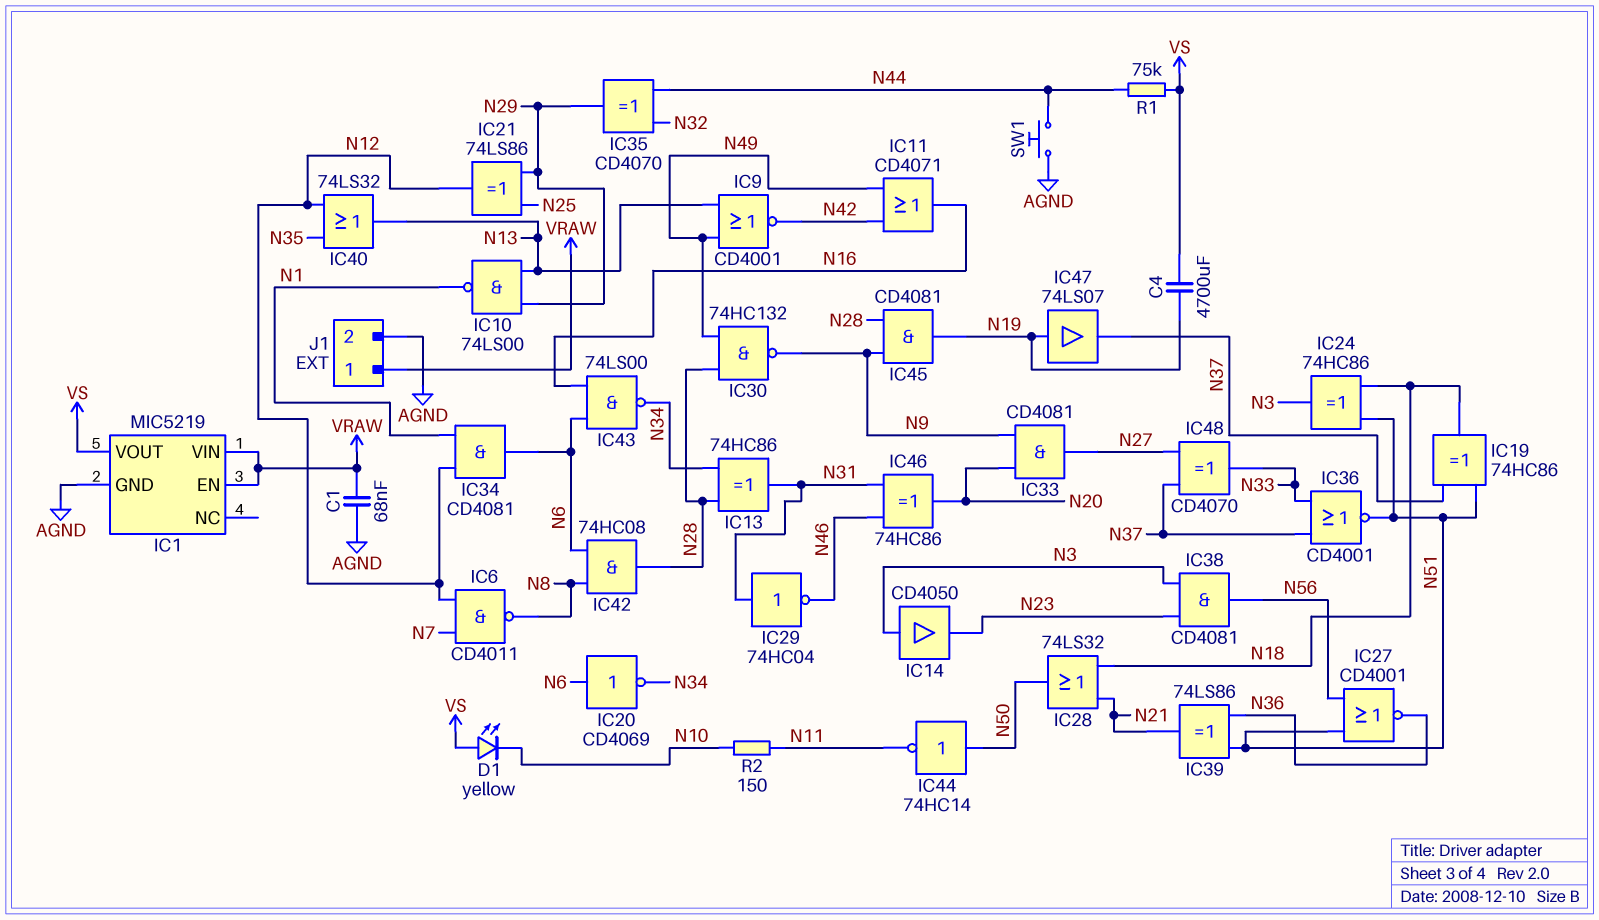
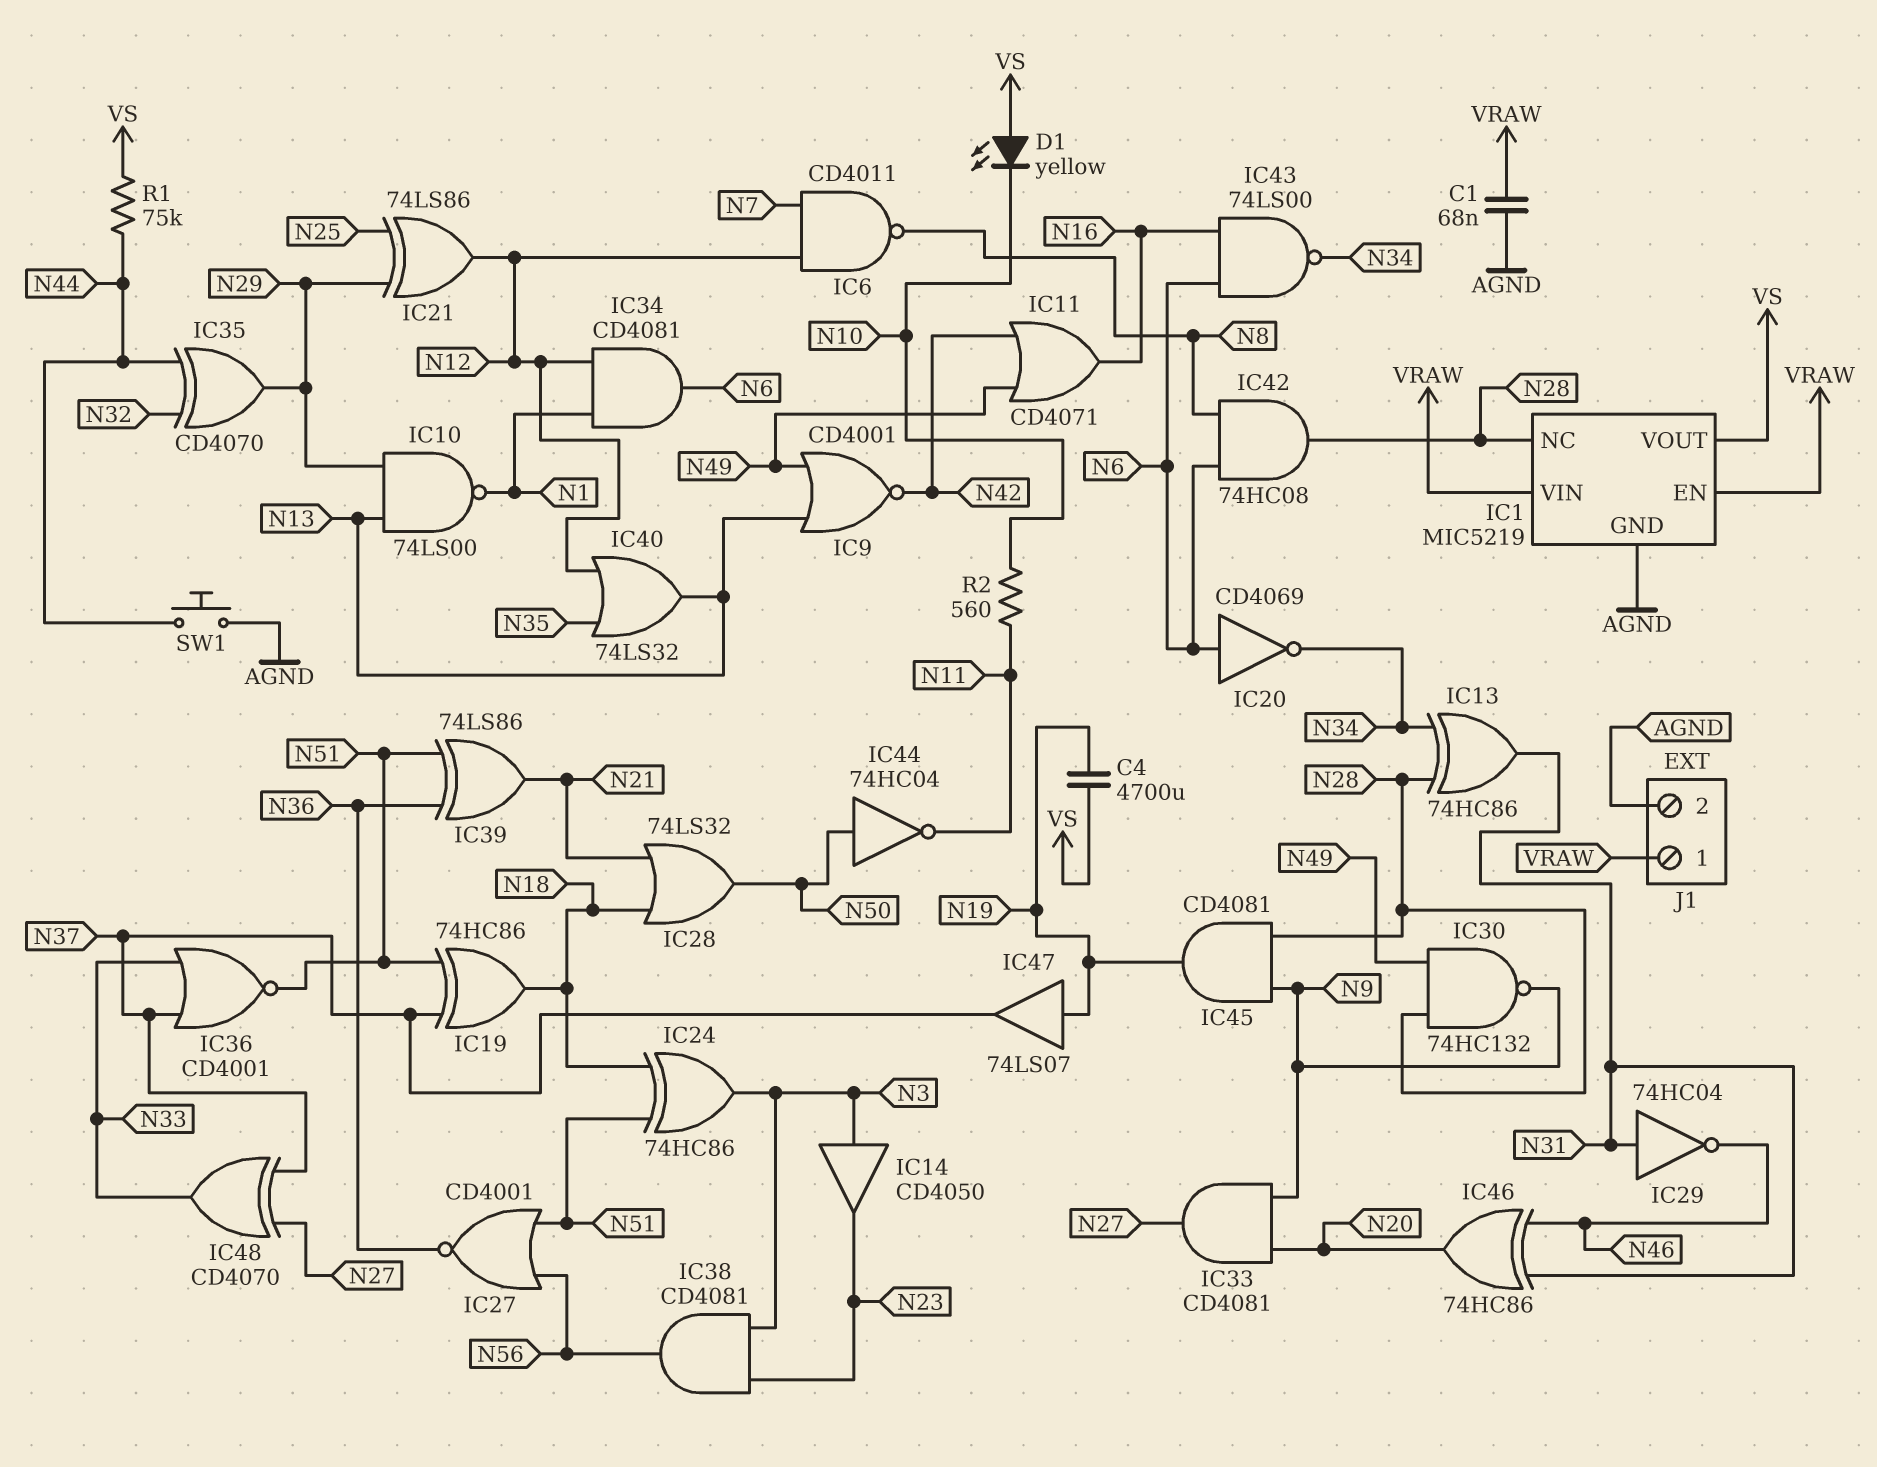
IC1 pin NC: none -> N28
IC44: NOT 74HC14 (in N50, out N11) -> NOT 74HC04 (in N50, out N11)
R2: 150 (N10, N11) -> 560 (N10, N11)

